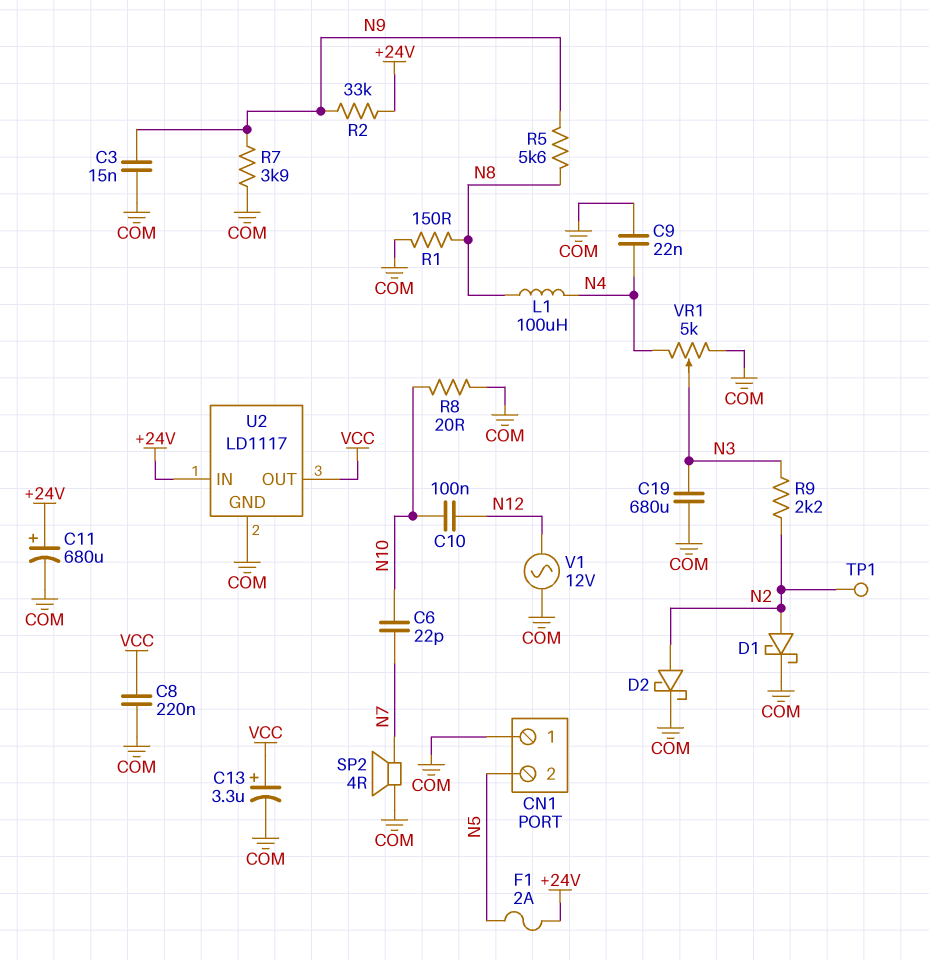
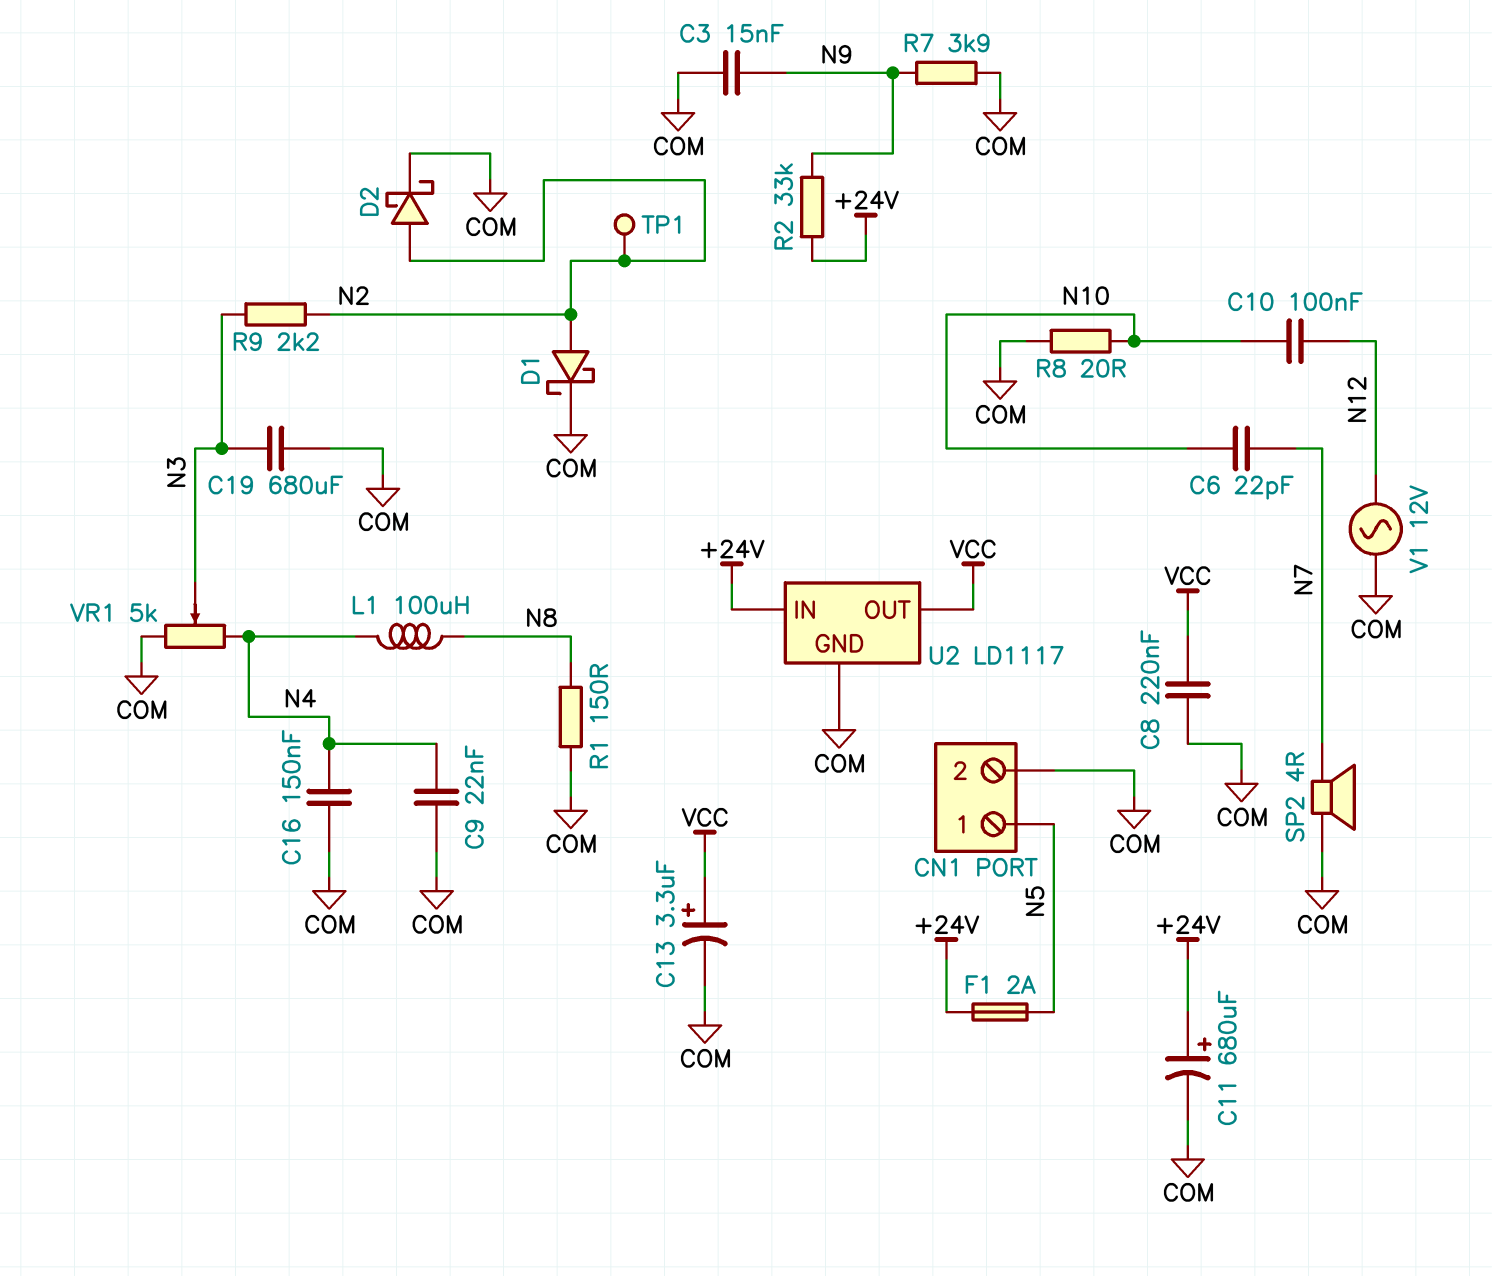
C16: none -> 150nF (COM, N4)
CN1 pin 1: COM -> N5
CN1 pin 2: N5 -> COM
R5: 5.6k (N8, N9) -> none

